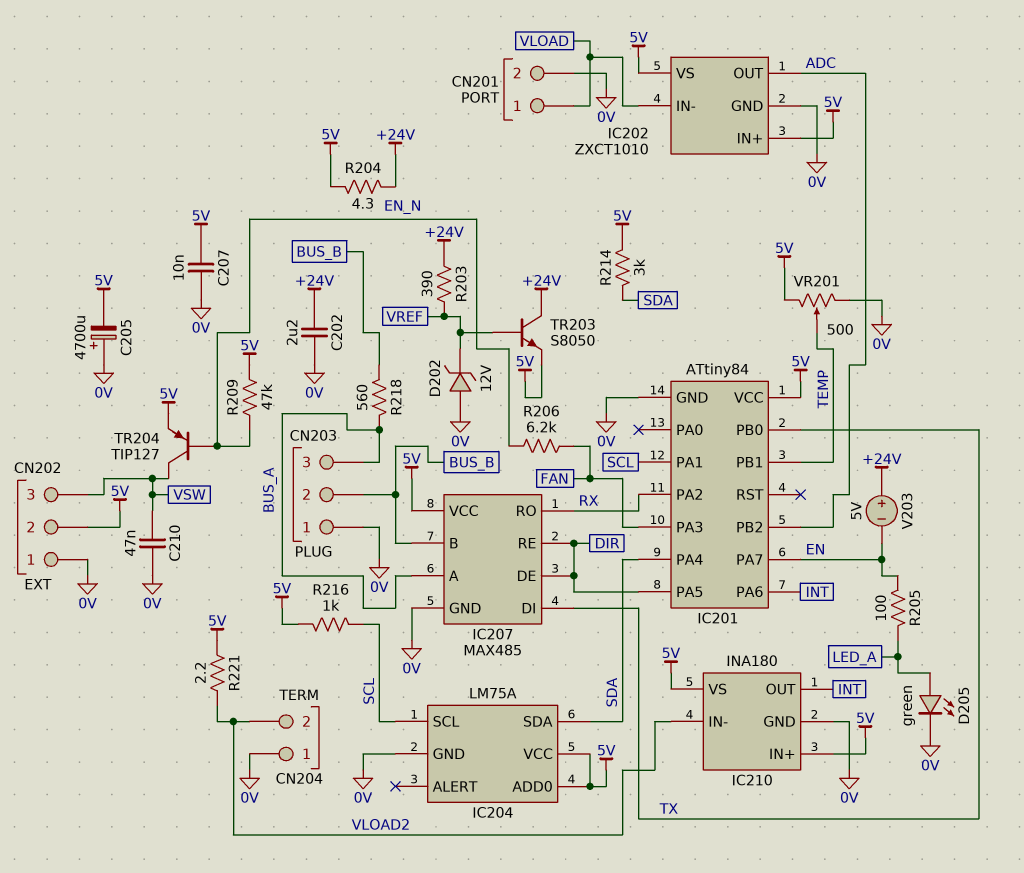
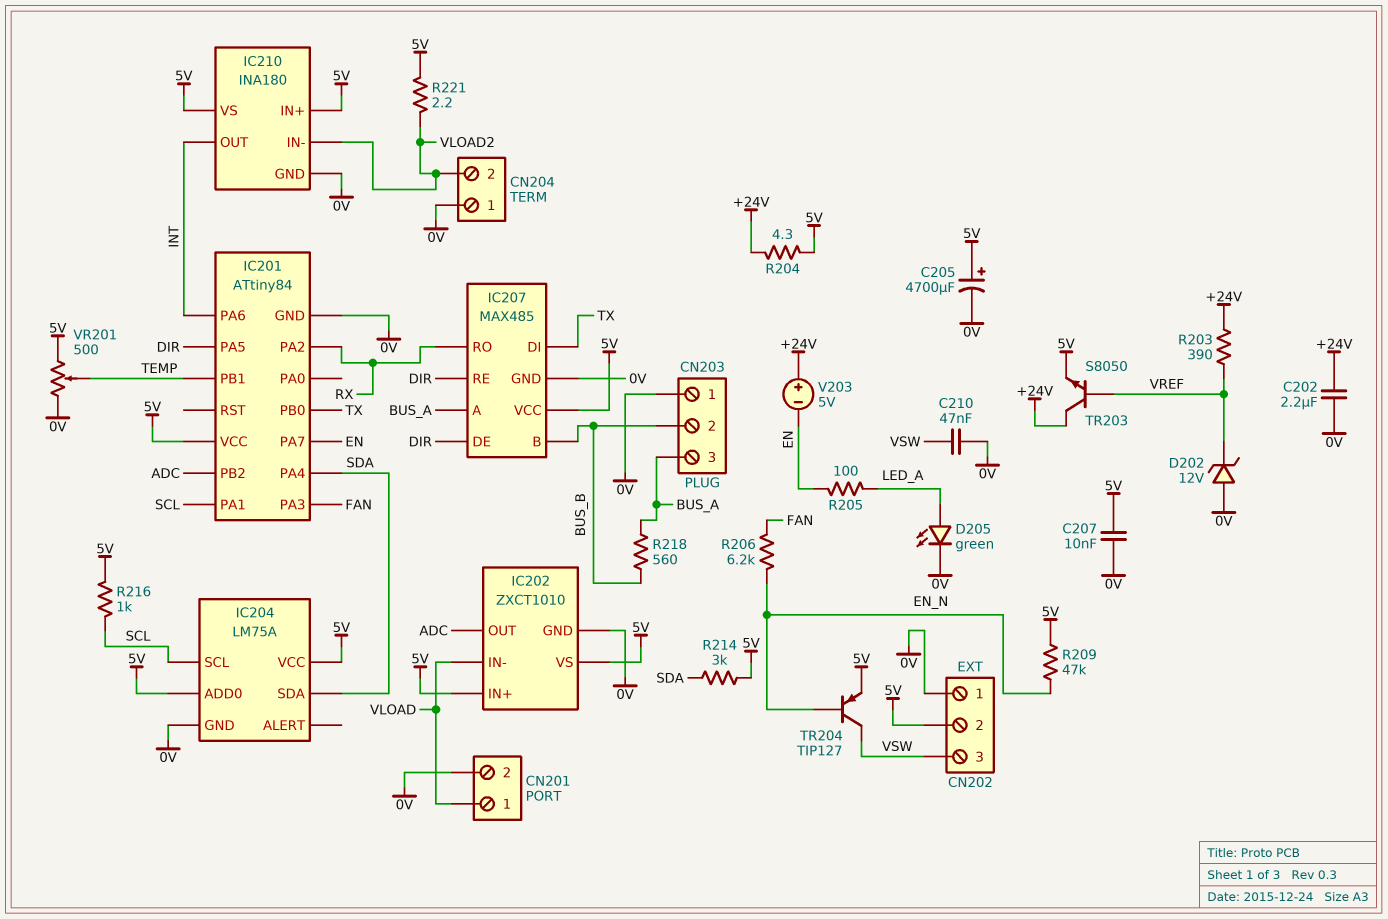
C205: 4700uF (plus 0V, minus 5V) -> 4700uF (plus 5V, minus 0V)

